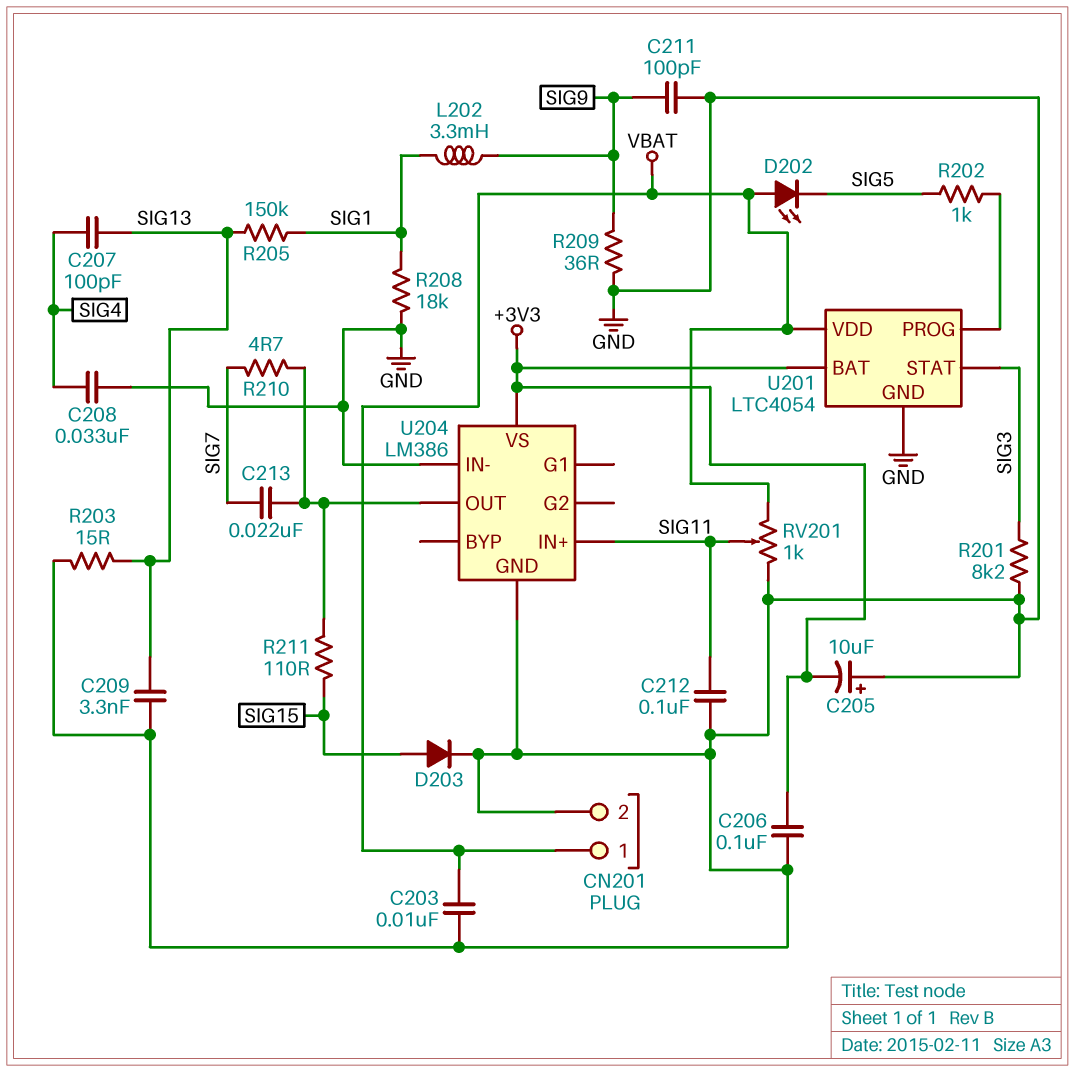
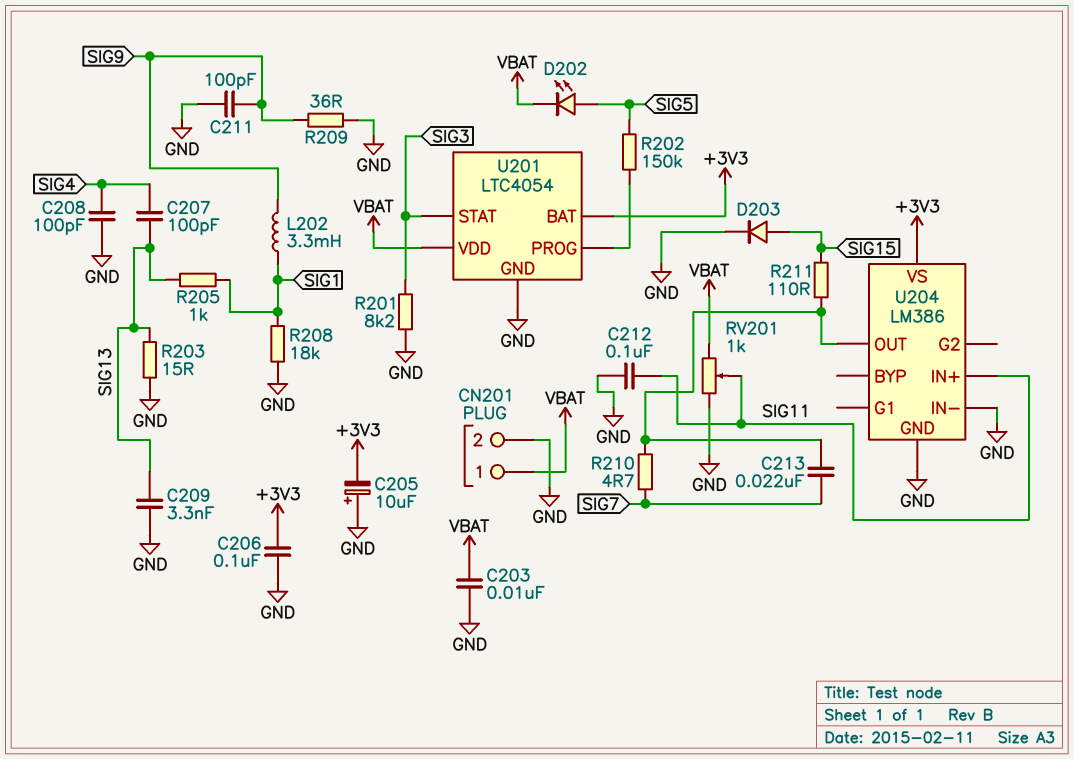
C208: 33nF (GND, SIG4) -> 100pF (GND, SIG4)
D202: LED (A VBAT, K SIG5) -> LED (A SIG5, K VBAT)
R202: 1k (SIG5, U201/PROG) -> 150k (SIG5, U201/PROG)
R205: 150k (SIG1, SIG13) -> 1k (SIG1, SIG13)

